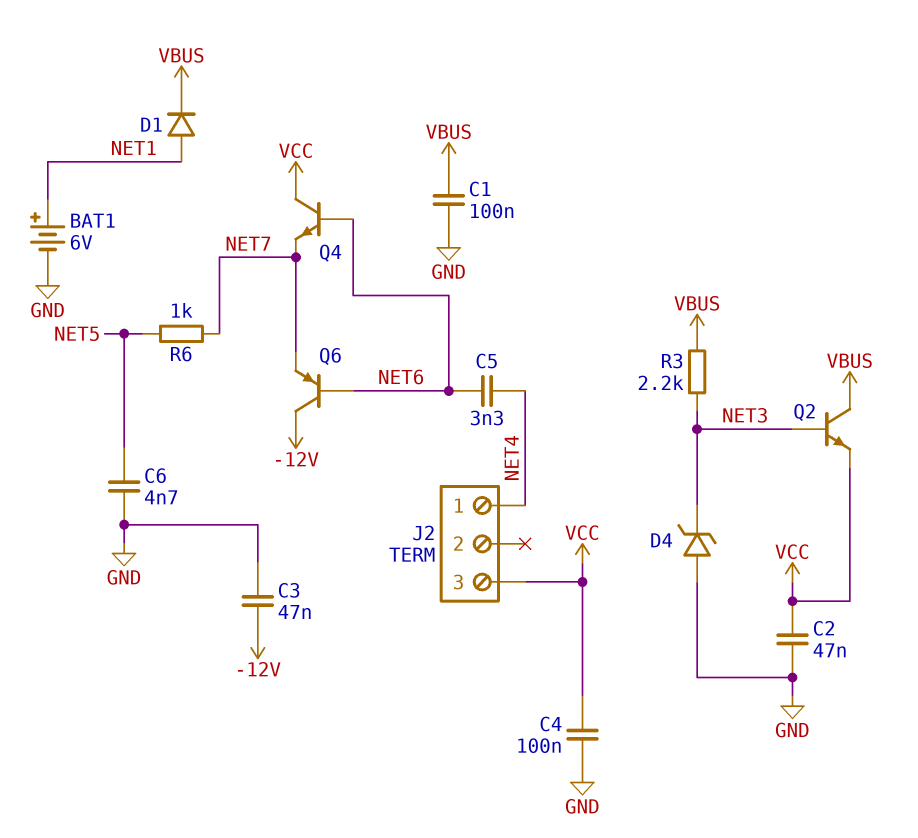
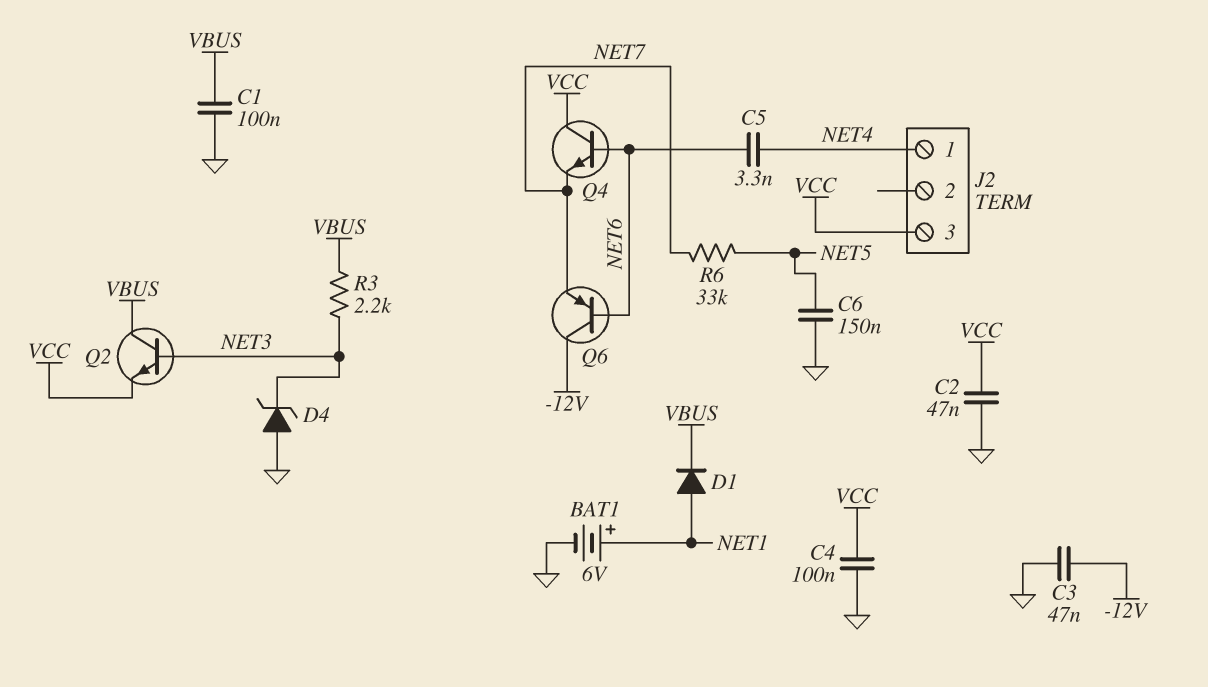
C6: 4.7nF (GND, NET5) -> 150nF (GND, NET5)
R6: 1k (NET5, NET7) -> 33k (NET5, NET7)

